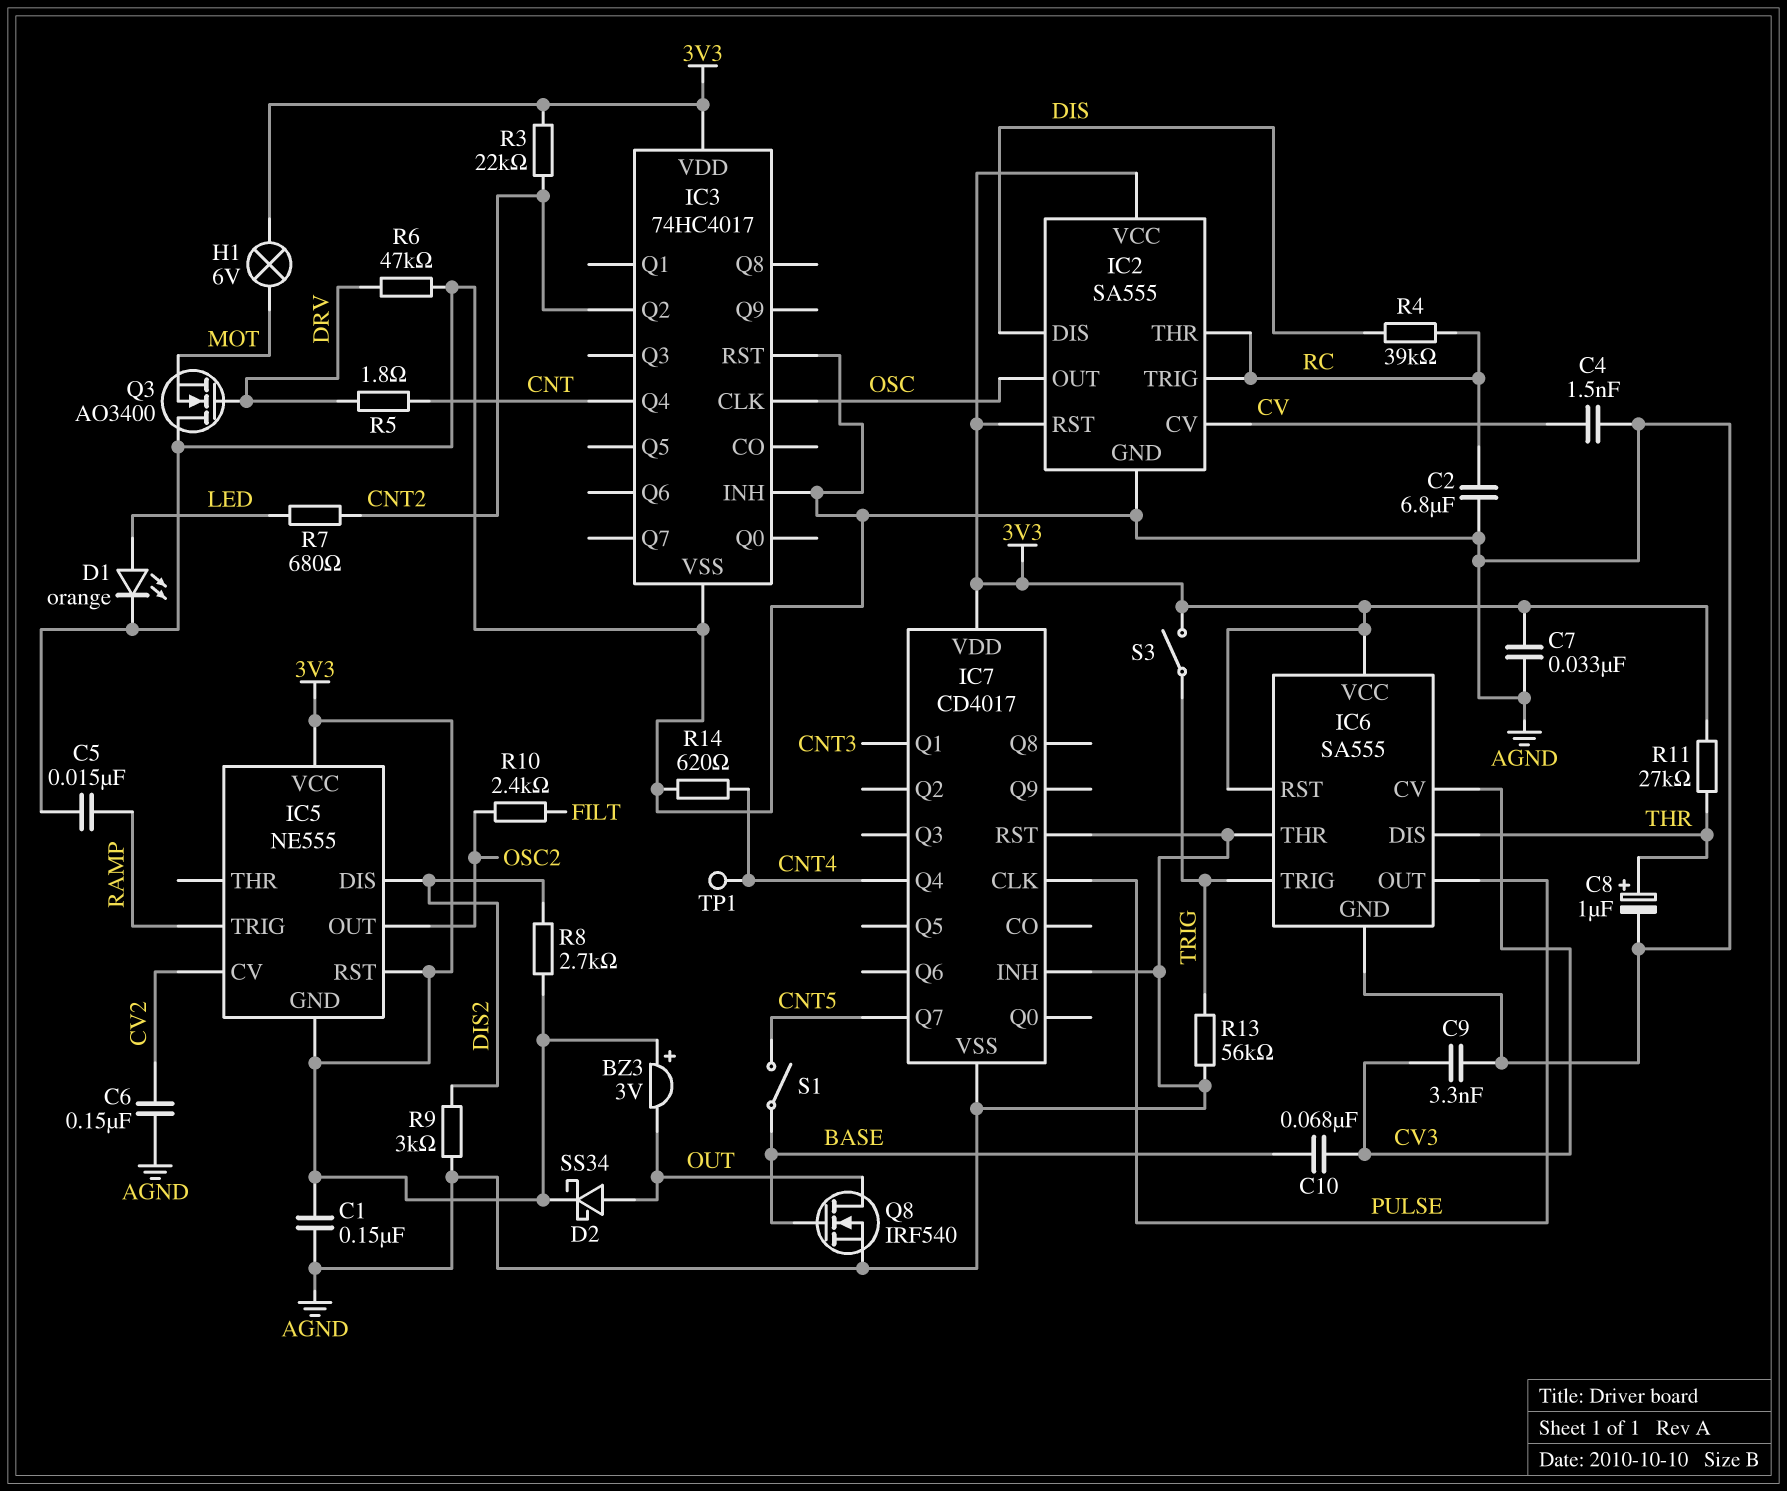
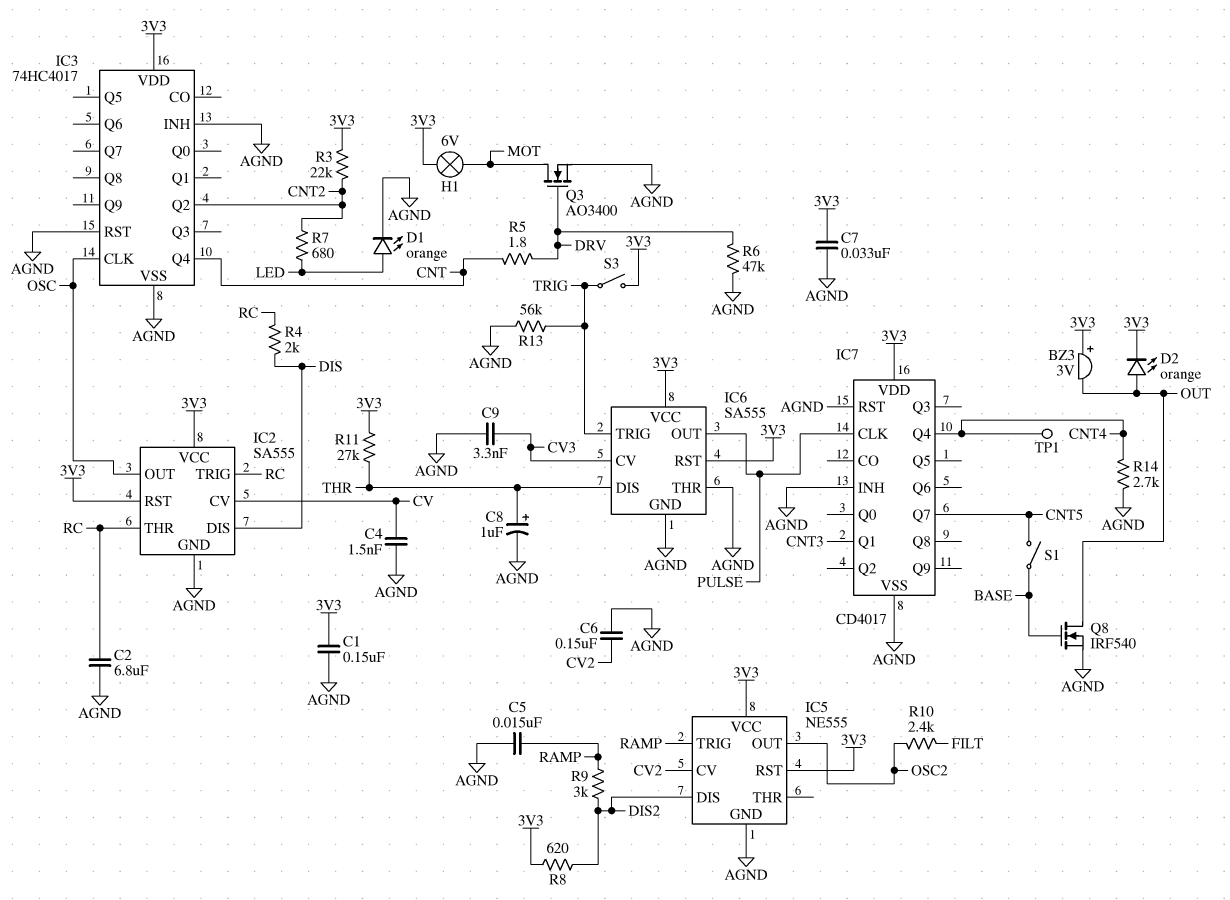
C10: 68nF (BASE, CV3) -> none
D2: schottky SS34 (A OUT, K 3V3) -> LED orange (A OUT, K 3V3)
IC5 pin GND: 3V3 -> AGND
Q3: NMOS AO3400 (G DRV, D AGND, S MOT) -> NMOS AO3400 (G DRV, D MOT, S AGND)
R4: 39k (DIS, RC) -> 2k (DIS, RC)
R8: 2.7k (3V3, DIS2) -> 620 (3V3, DIS2)
R9: 3k (AGND, DIS2) -> 3k (DIS2, RAMP)
R14: 620 (AGND, CNT4) -> 2.7k (AGND, CNT4)

